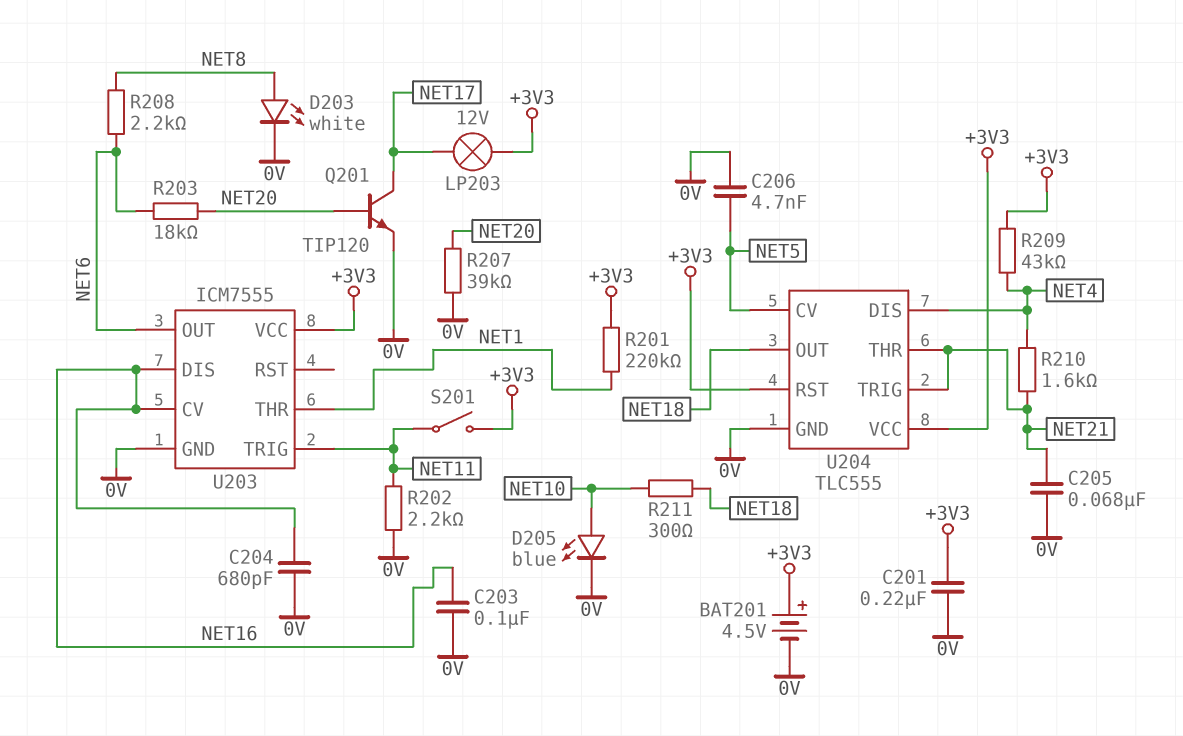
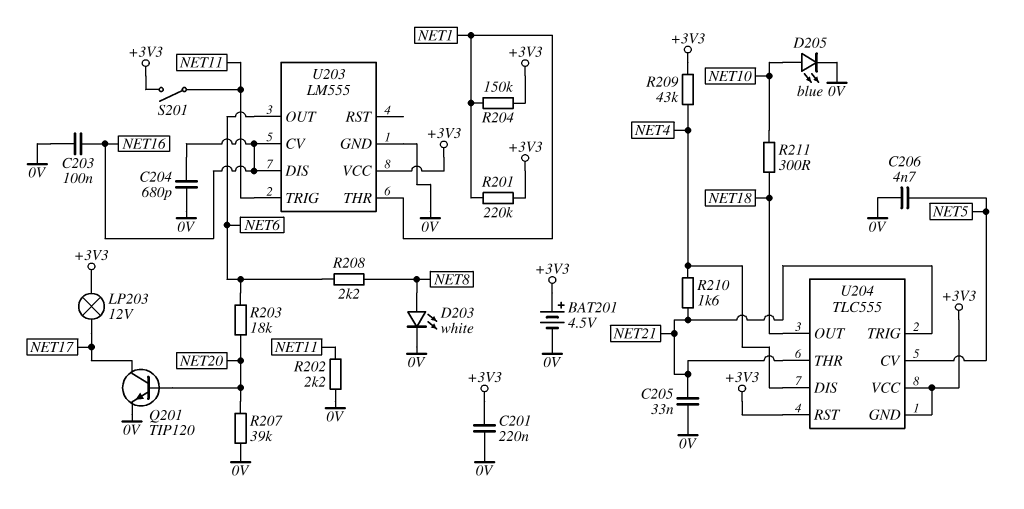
C205: 68nF (0V, NET21) -> 33nF (0V, NET21)
R204: none -> 150k (+3V3, NET1)
U203: ICM7555 -> LM555
U204 pin GND: 0V -> +3V3

